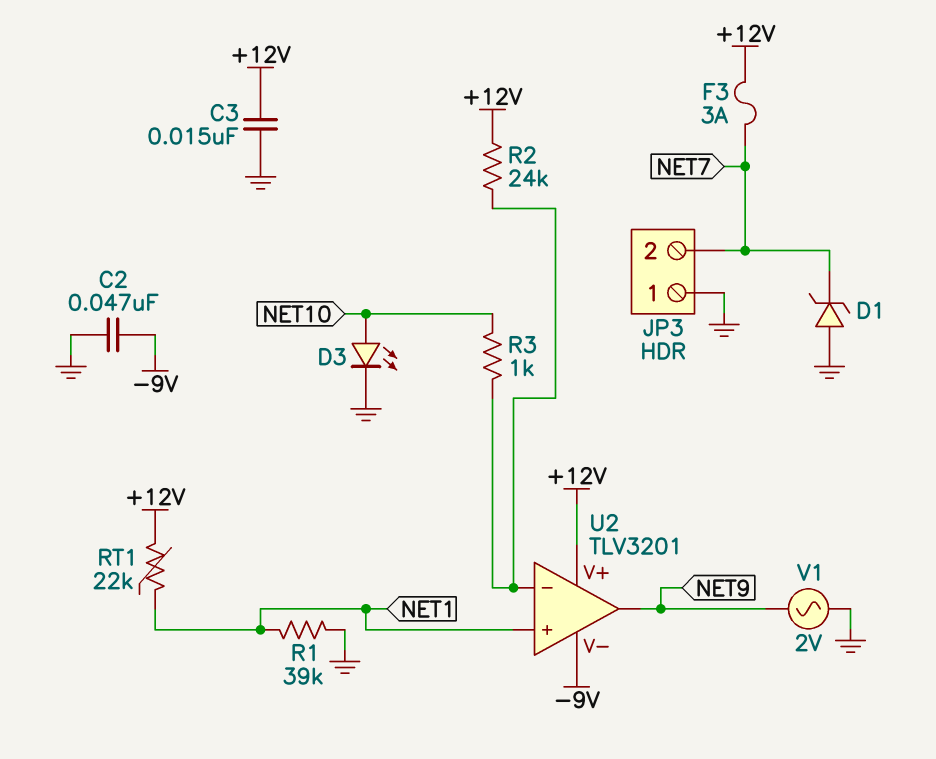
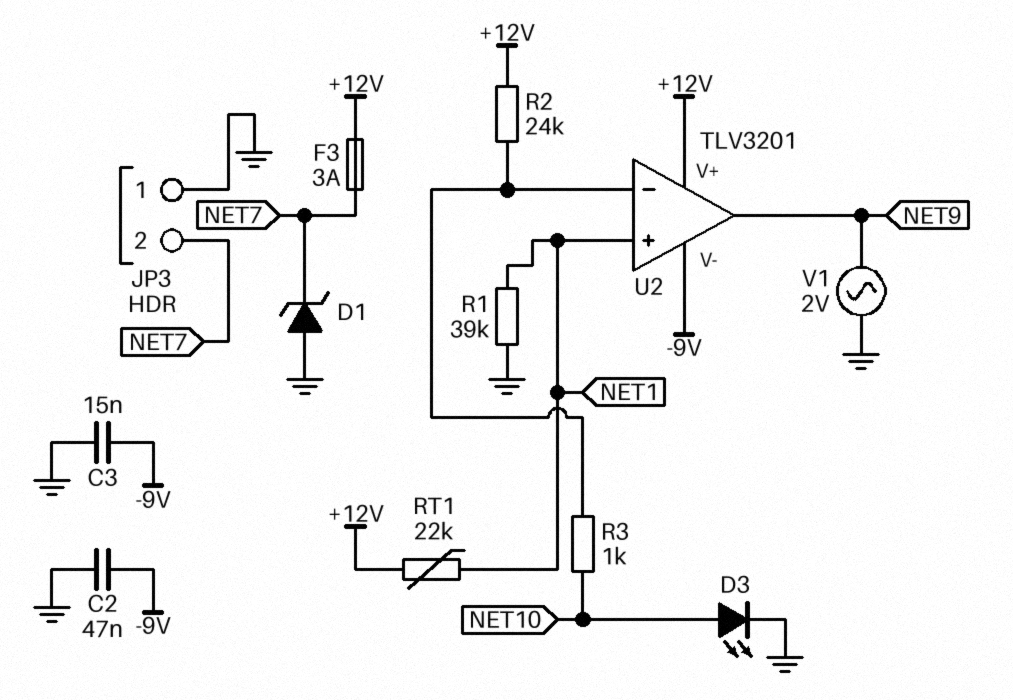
C3: 15nF (+12V, GND) -> 15nF (-9V, GND)

